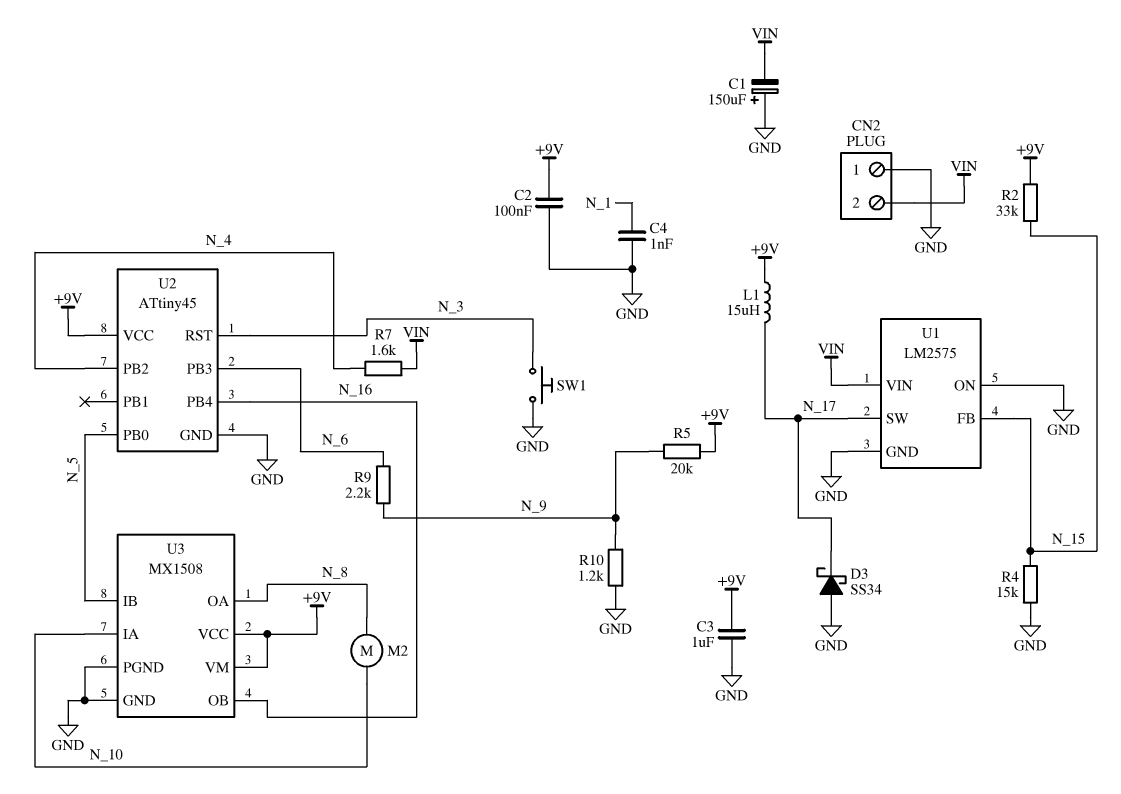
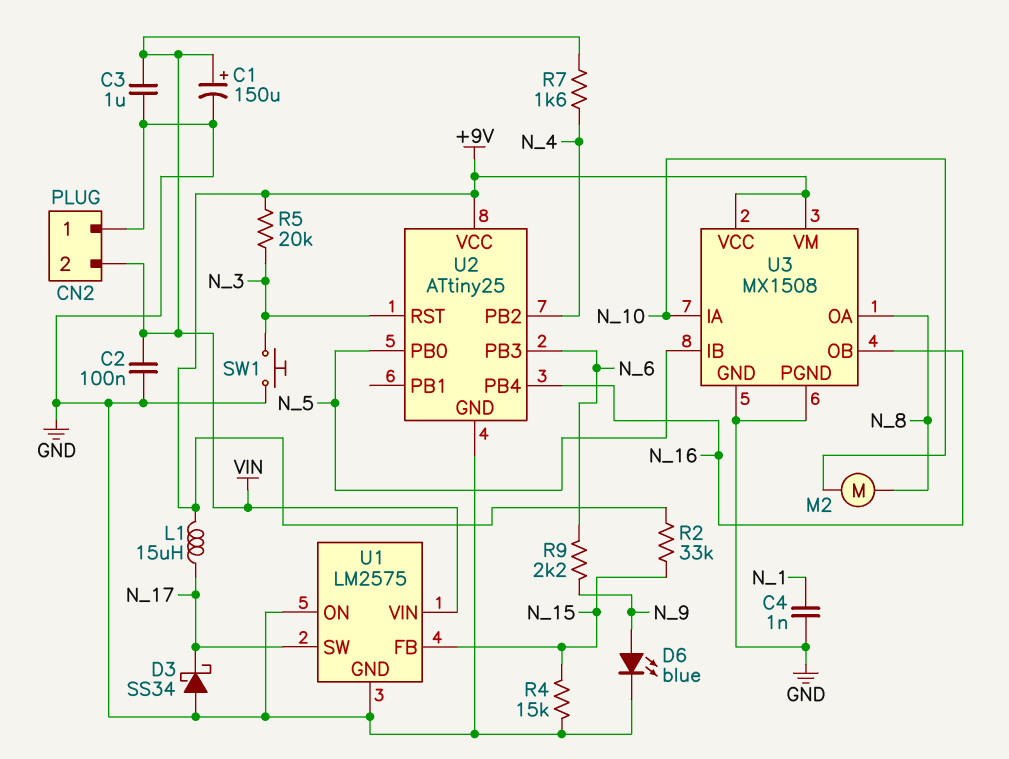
C1: 150uF (plus GND, minus VIN) -> 150uF (plus VIN, minus GND)
C2: 100nF (+9V, GND) -> 100nF (GND, VIN)
C3: 1uF (+9V, GND) -> 1uF (GND, VIN)
D6: none -> LED blue (A N_9, K GND)
R5: 20k (+9V, N_9) -> 20k (+9V, N_3)
R10: 1.2k (GND, N_9) -> none
U2: ATtiny45 -> ATtiny25

